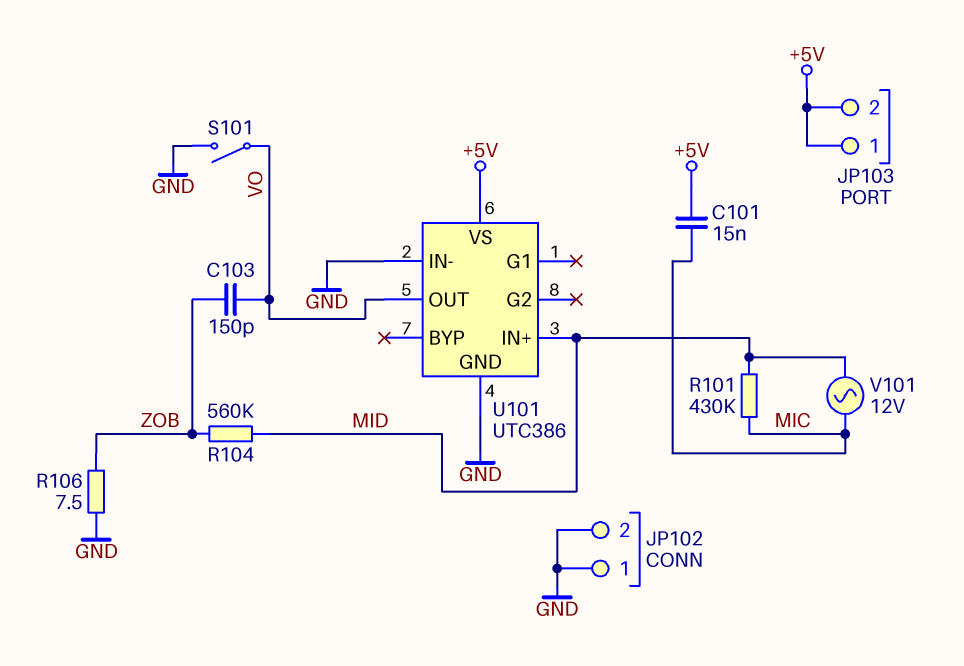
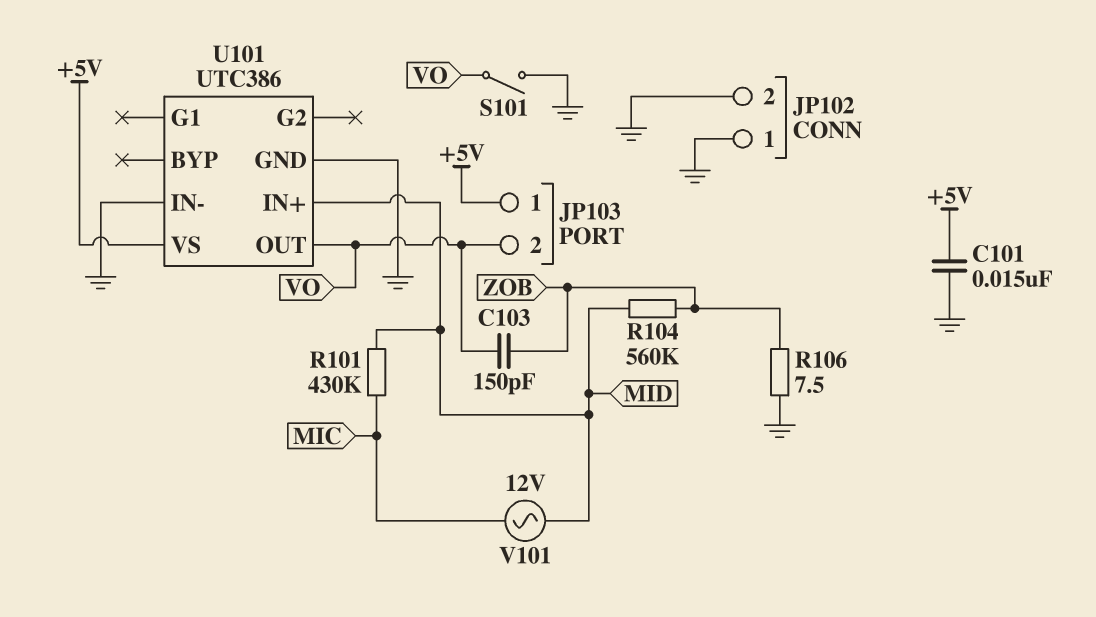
C101: 15nF (+5V, MIC) -> 15nF (+5V, GND)
JP103 pin 2: +5V -> VO

